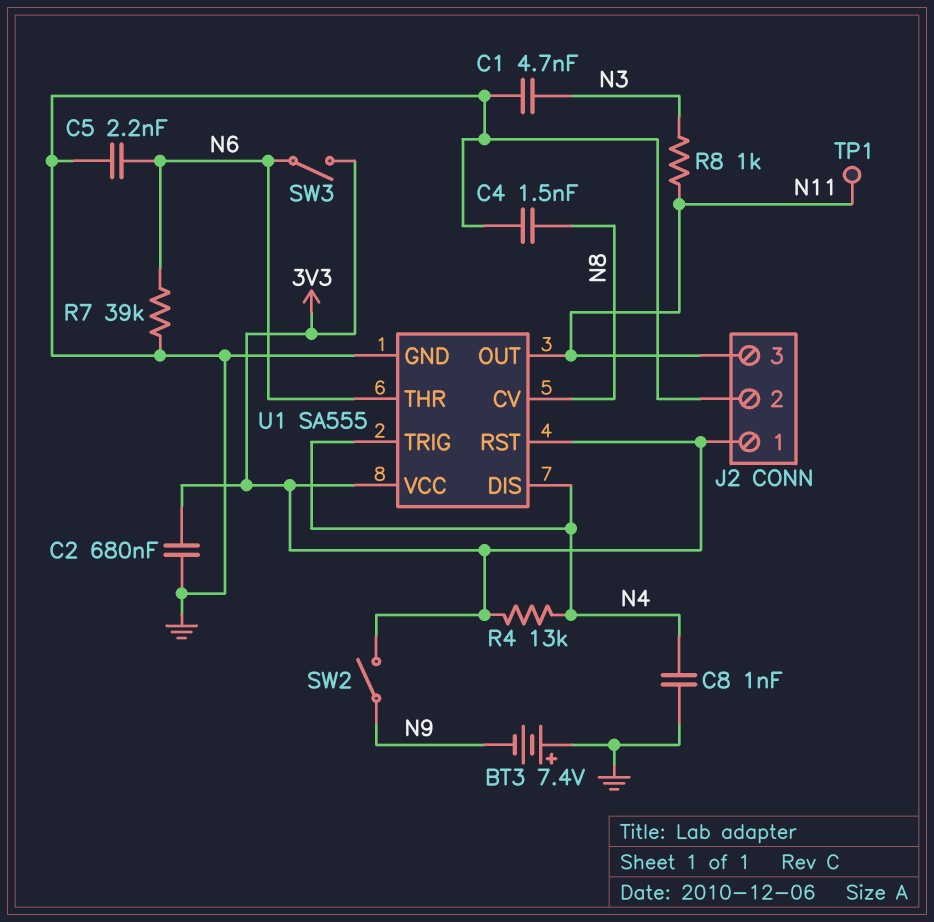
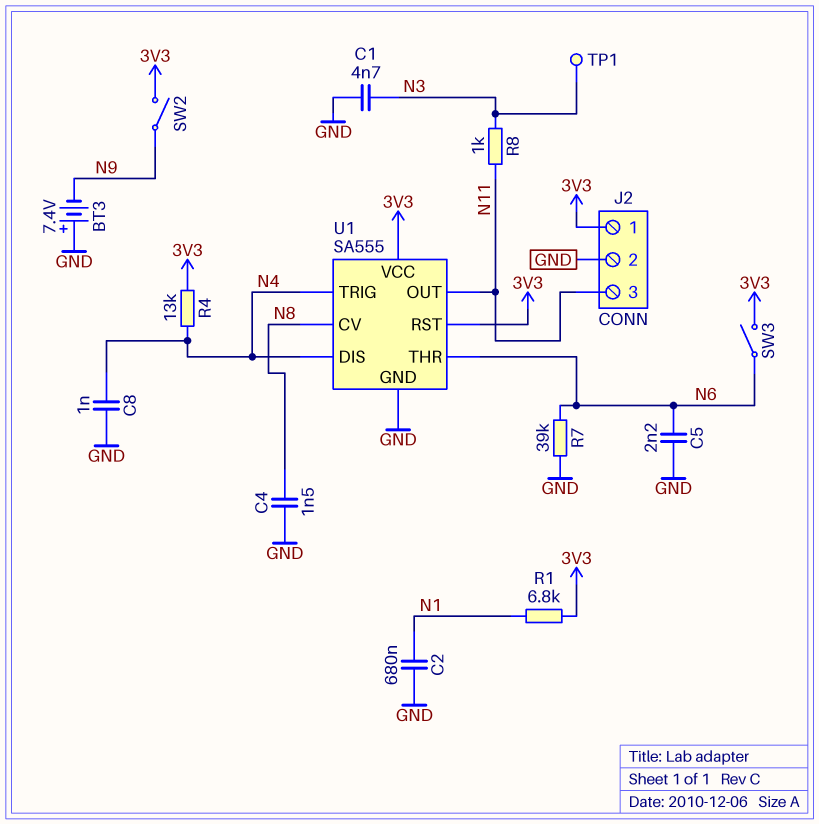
C2: 680nF (3V3, GND) -> 680nF (GND, N1)
R1: none -> 6.8k (3V3, N1)
TP1: test point (N11) -> test point (N3)

